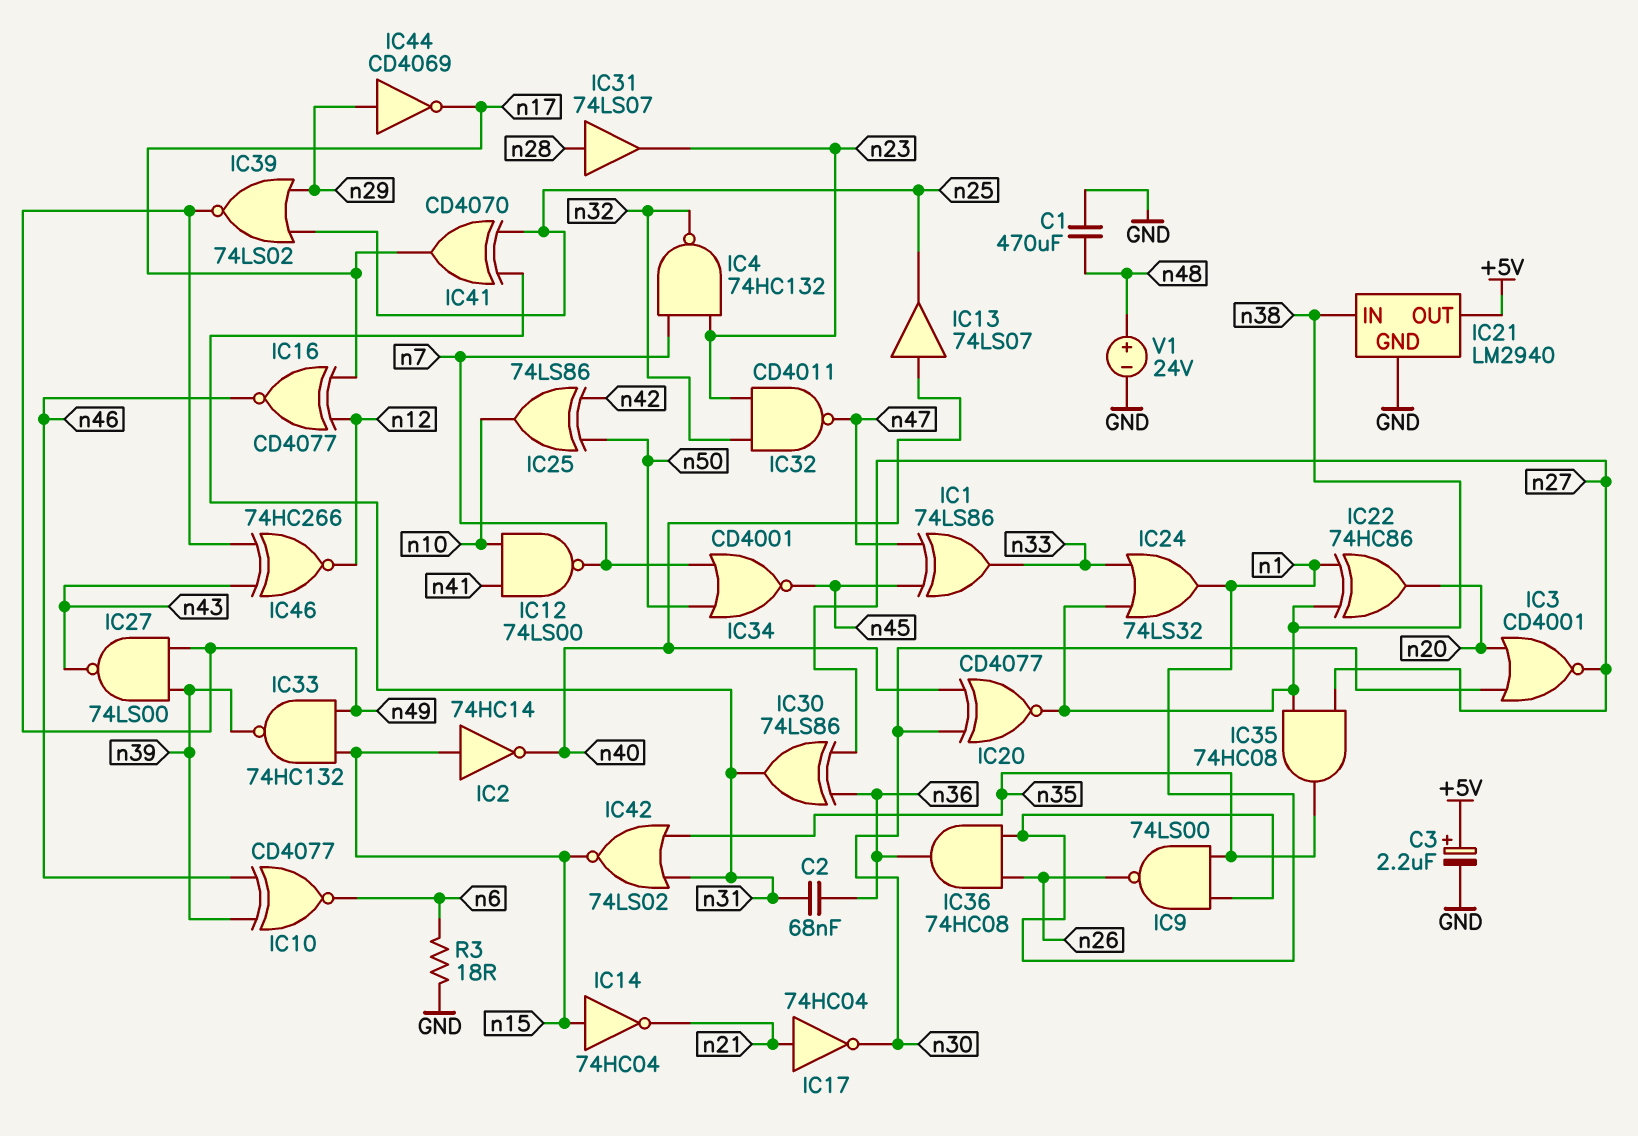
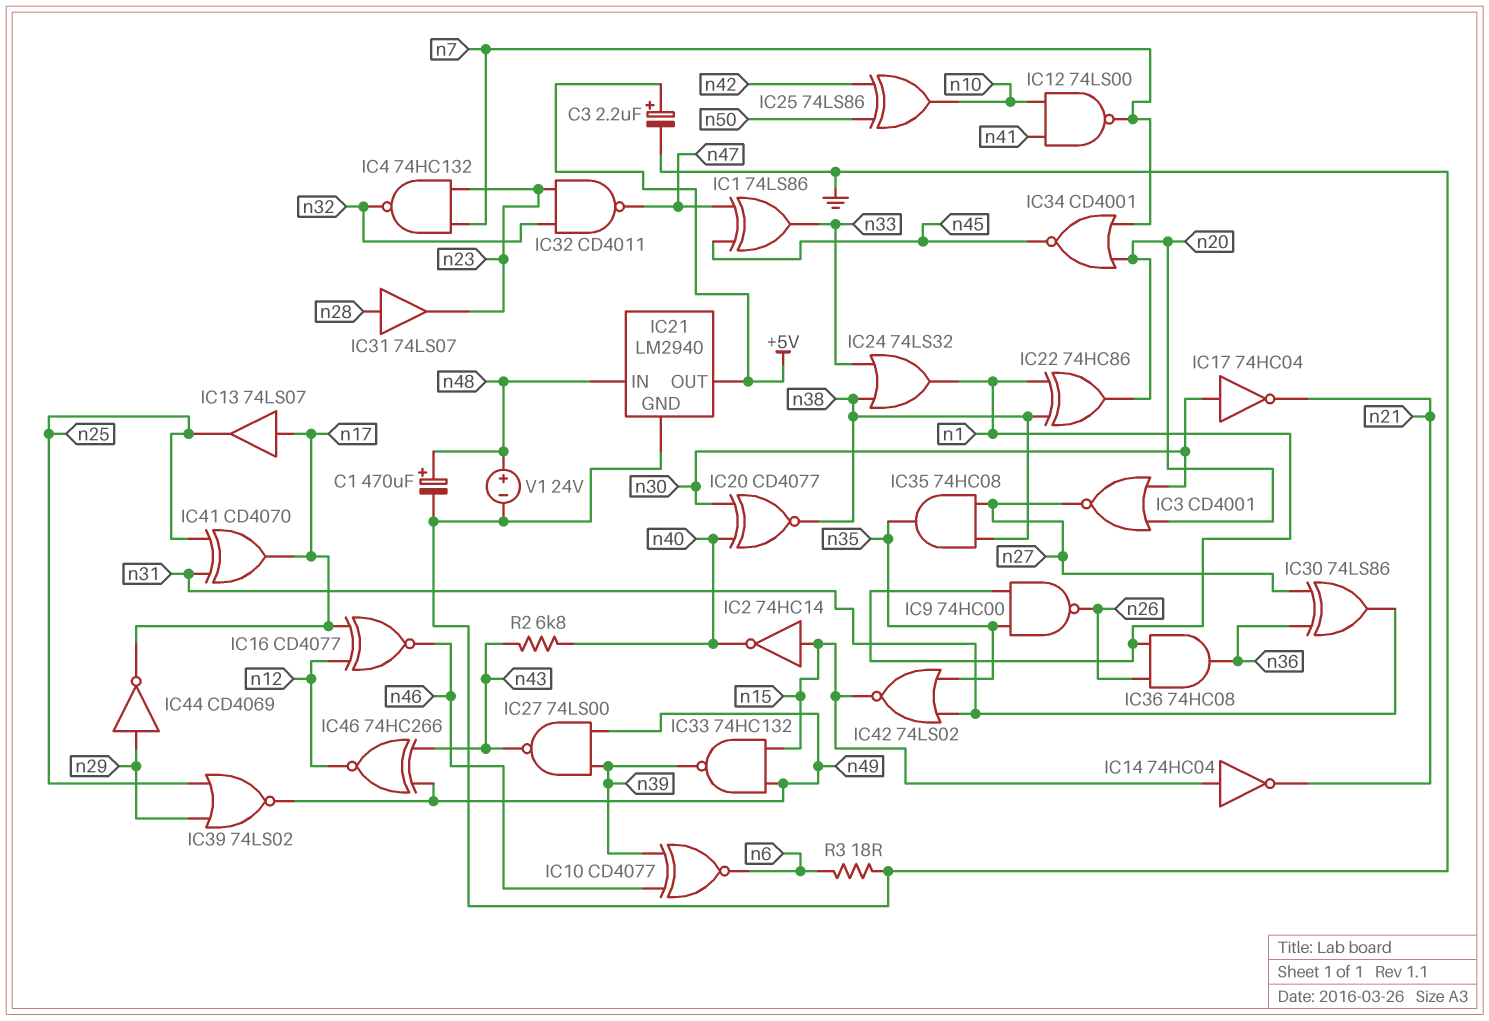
C1: 470uF (GND, n48) -> 470uF (plus n48, minus GND)
C2: 68nF (n31, n36) -> none
IC9: NAND 74LS00 (in n1, in n35, out n26) -> NAND 74HC00 (in n1, in n35, out n26)
IC13: buffer 74LS07 (in n40, out n25) -> buffer 74LS07 (in n17, out n25)
IC17: NOT 74HC04 (in n21, out n30) -> NOT 74HC04 (in n30, out n21)
IC21 pin IN: n38 -> n48
IC34: NOR CD4001 (in n7, in n50, out n45) -> NOR CD4001 (in n7, in n20, out n45)
R2: none -> 6.8k (n40, n43)

